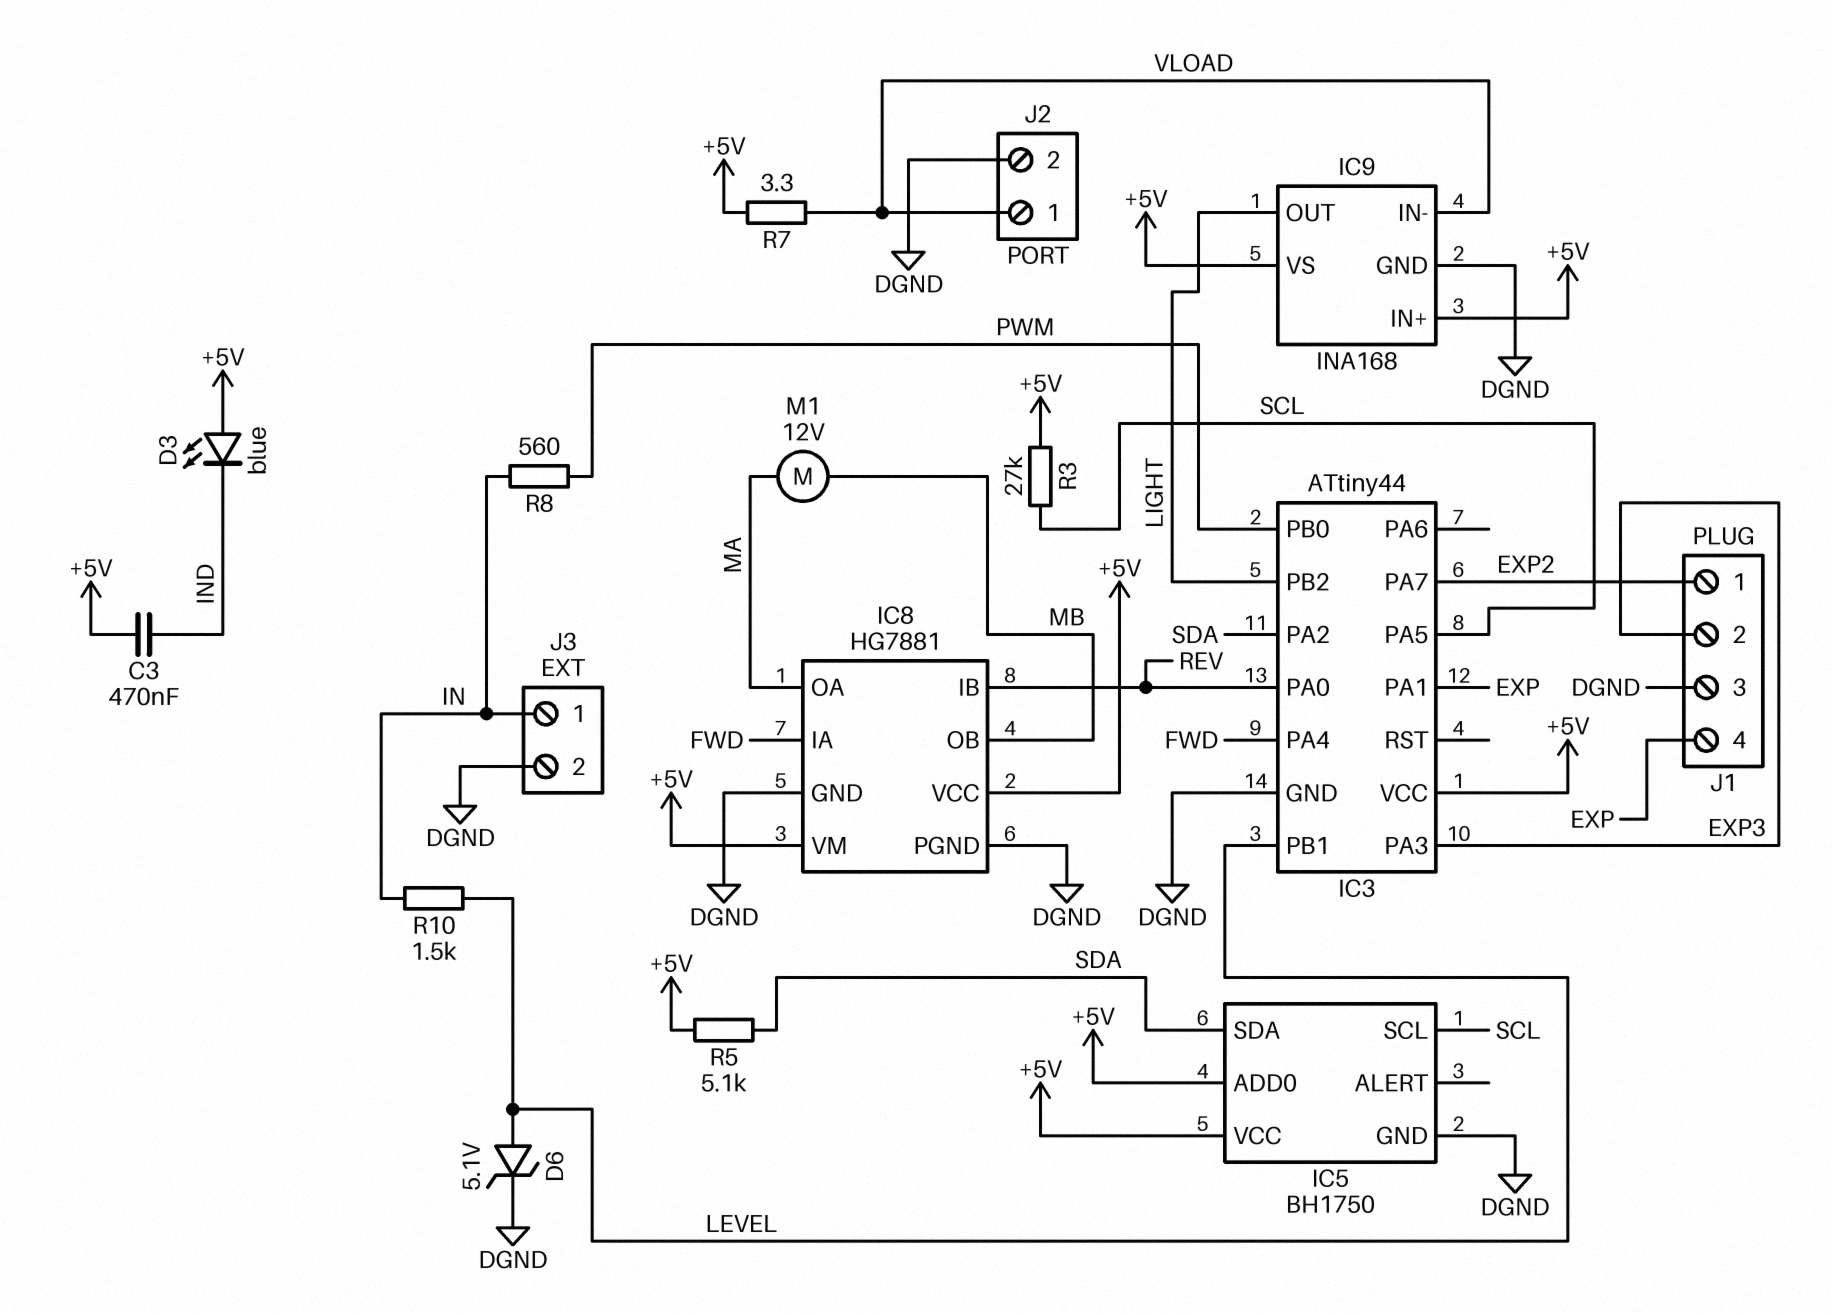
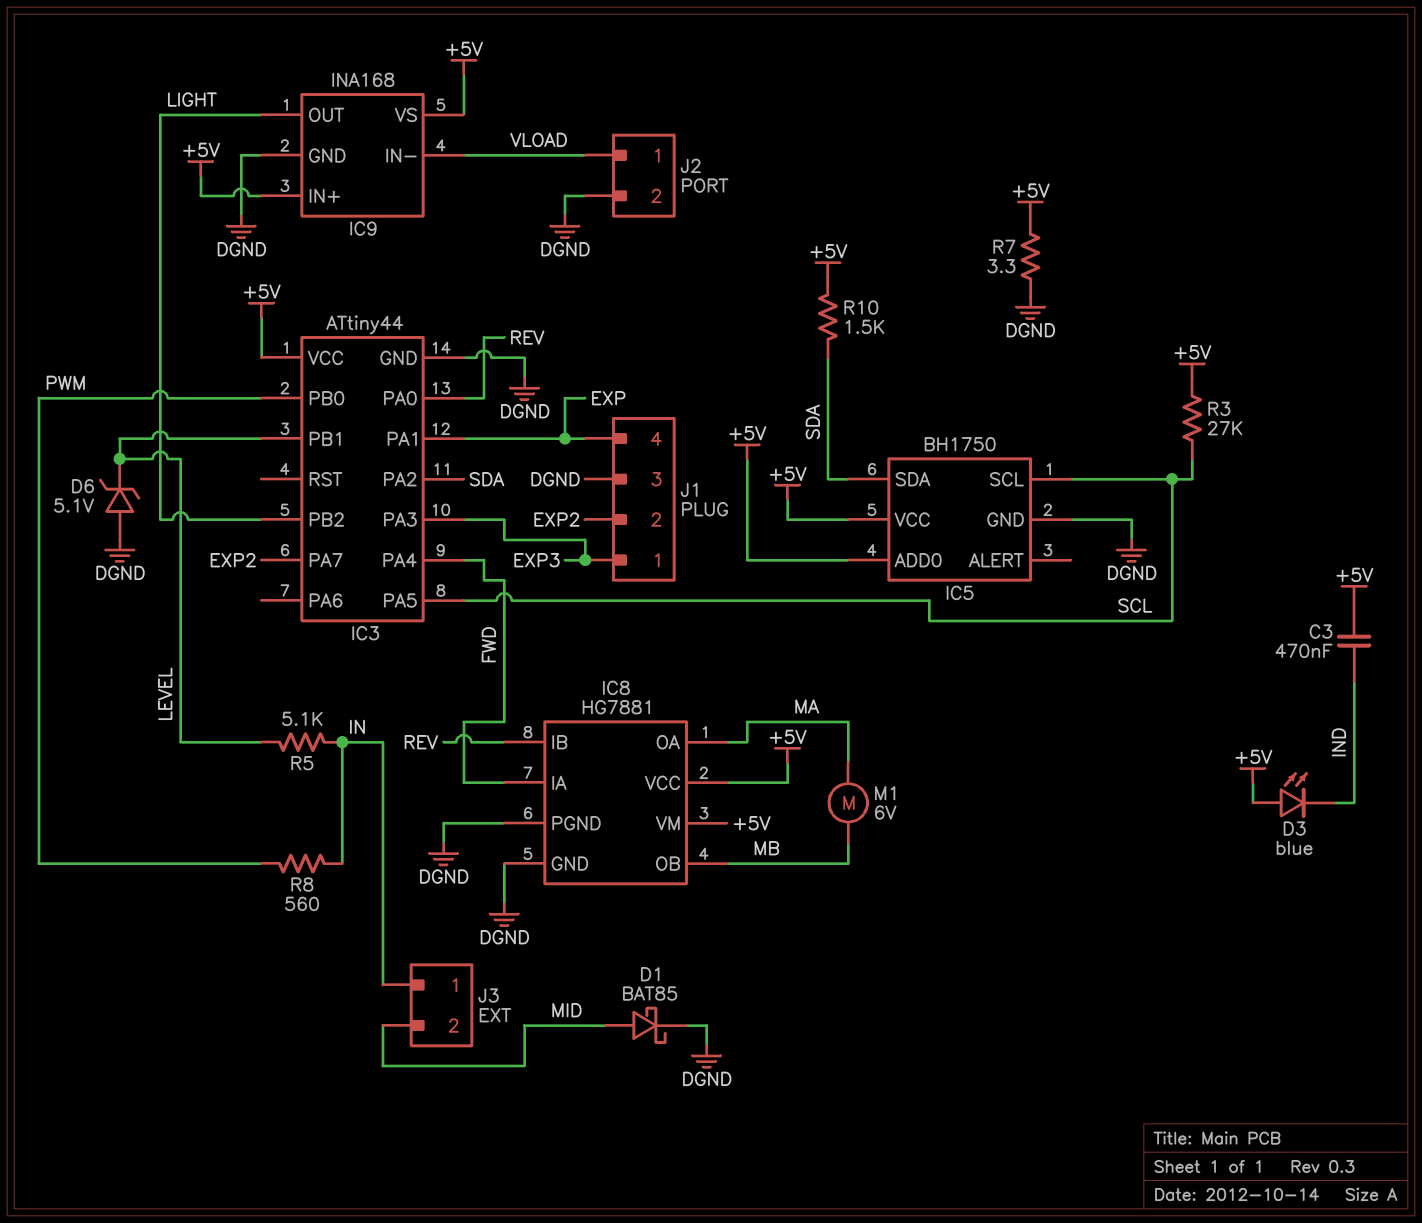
D1: none -> schottky BAT85 (A MID, K DGND)
D6: zener 5.1V (A LEVEL, K DGND) -> zener 5.1V (A DGND, K LEVEL)
J1 pin 1: EXP2 -> EXP3
J1 pin 2: EXP3 -> EXP2
J3 pin 2: DGND -> MID
M1: motor 12V (MA, MB) -> motor 6V (MA, MB)
R5: 5.1k (+5V, SDA) -> 5.1k (IN, LEVEL)
R7: 3.3 (+5V, VLOAD) -> 3.3 (+5V, DGND)
R10: 1.5k (IN, LEVEL) -> 1.5k (+5V, SDA)

